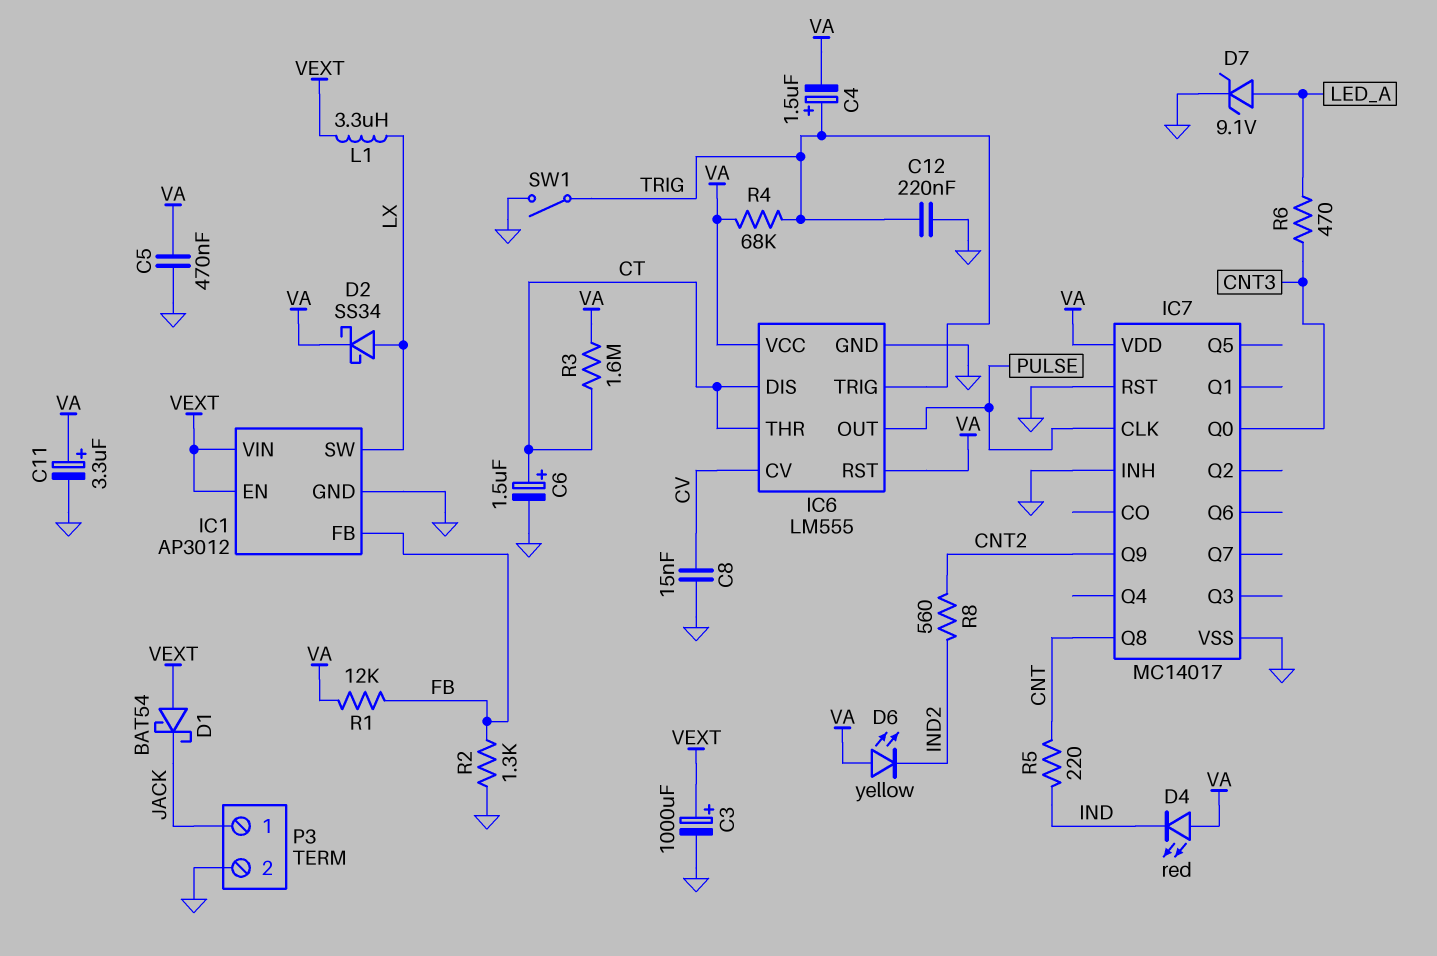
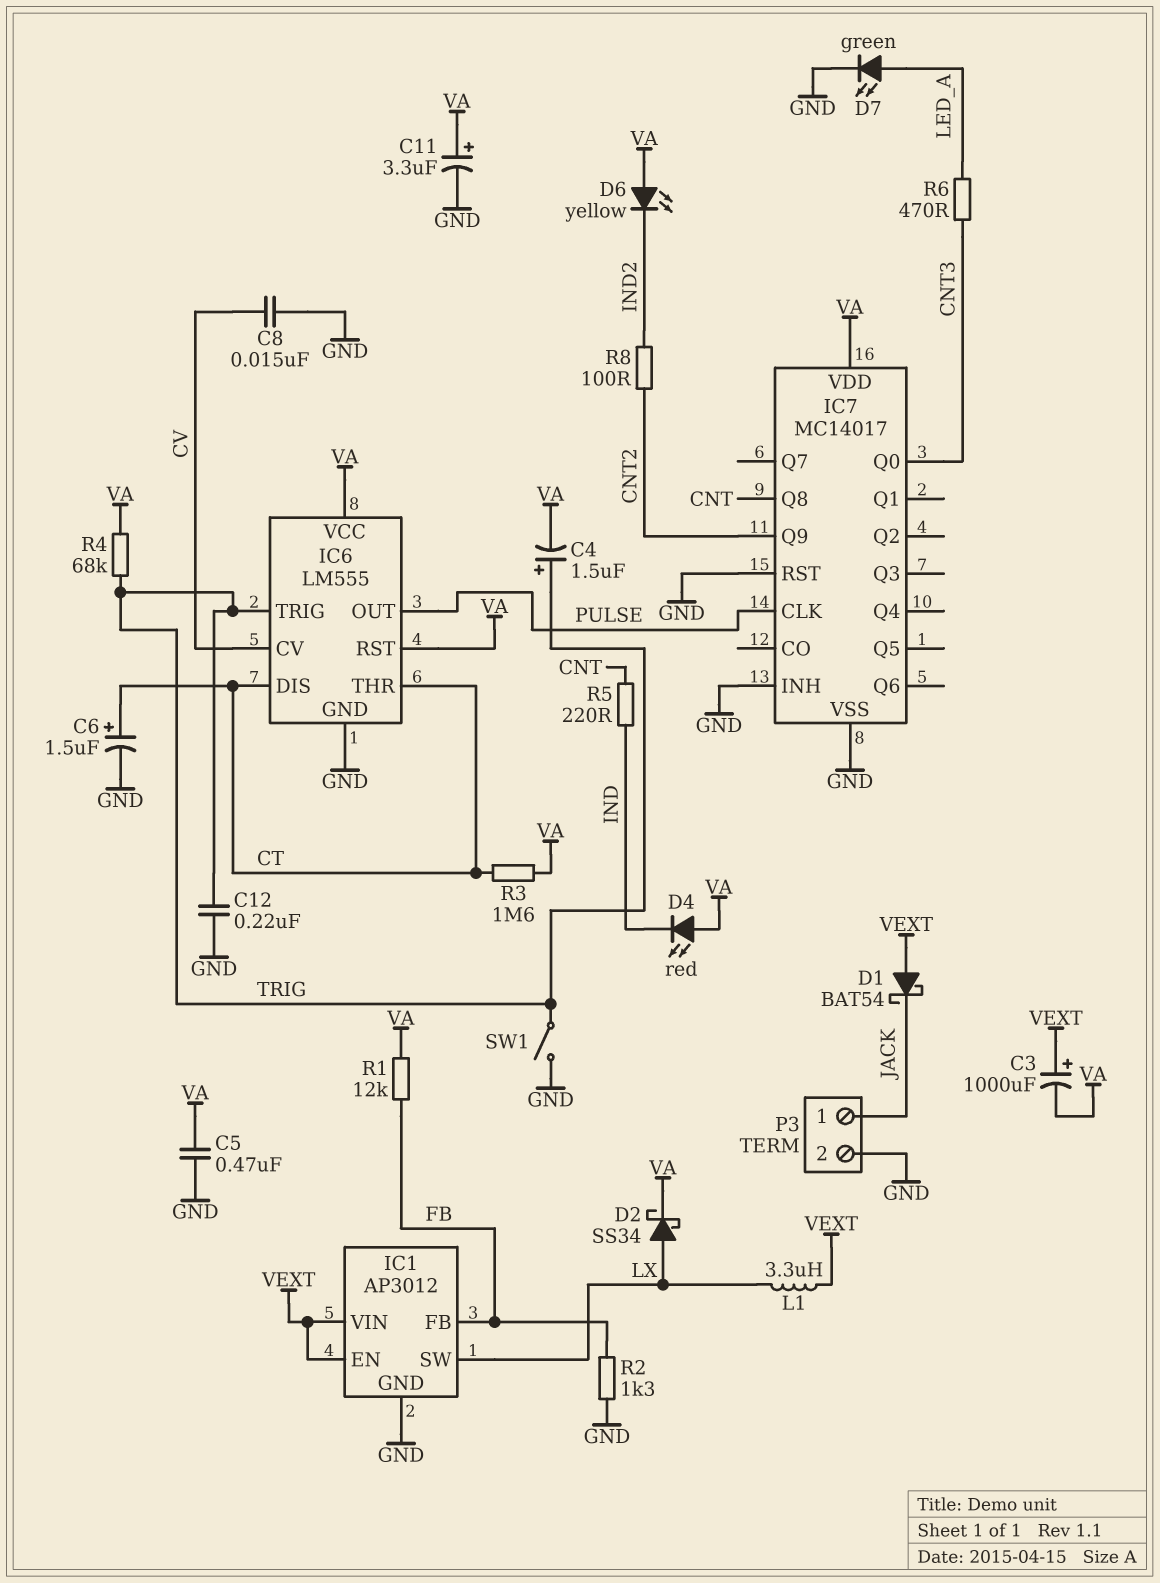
C3: 1000uF (plus VEXT, minus GND) -> 1000uF (plus VEXT, minus VA)
D7: zener 9.1V (A LED_A, K GND) -> LED green (A LED_A, K GND)
R8: 560 (CNT2, IND2) -> 100 (CNT2, IND2)

